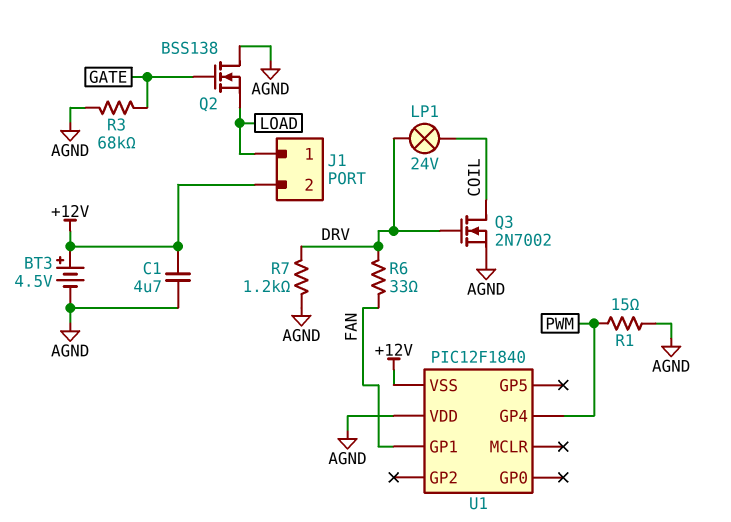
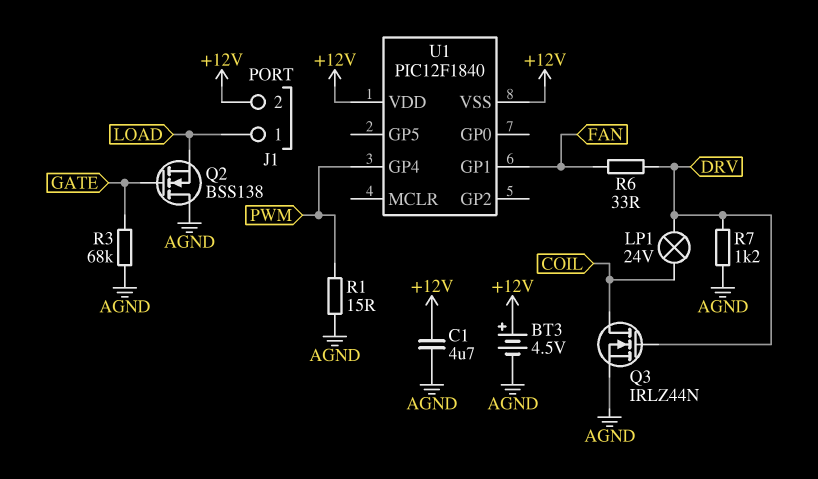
Q3: NMOS 2N7002 (G DRV, D COIL, S AGND) -> NMOS IRLZ44N (G DRV, D COIL, S AGND)
U1 pin VDD: AGND -> +12V

